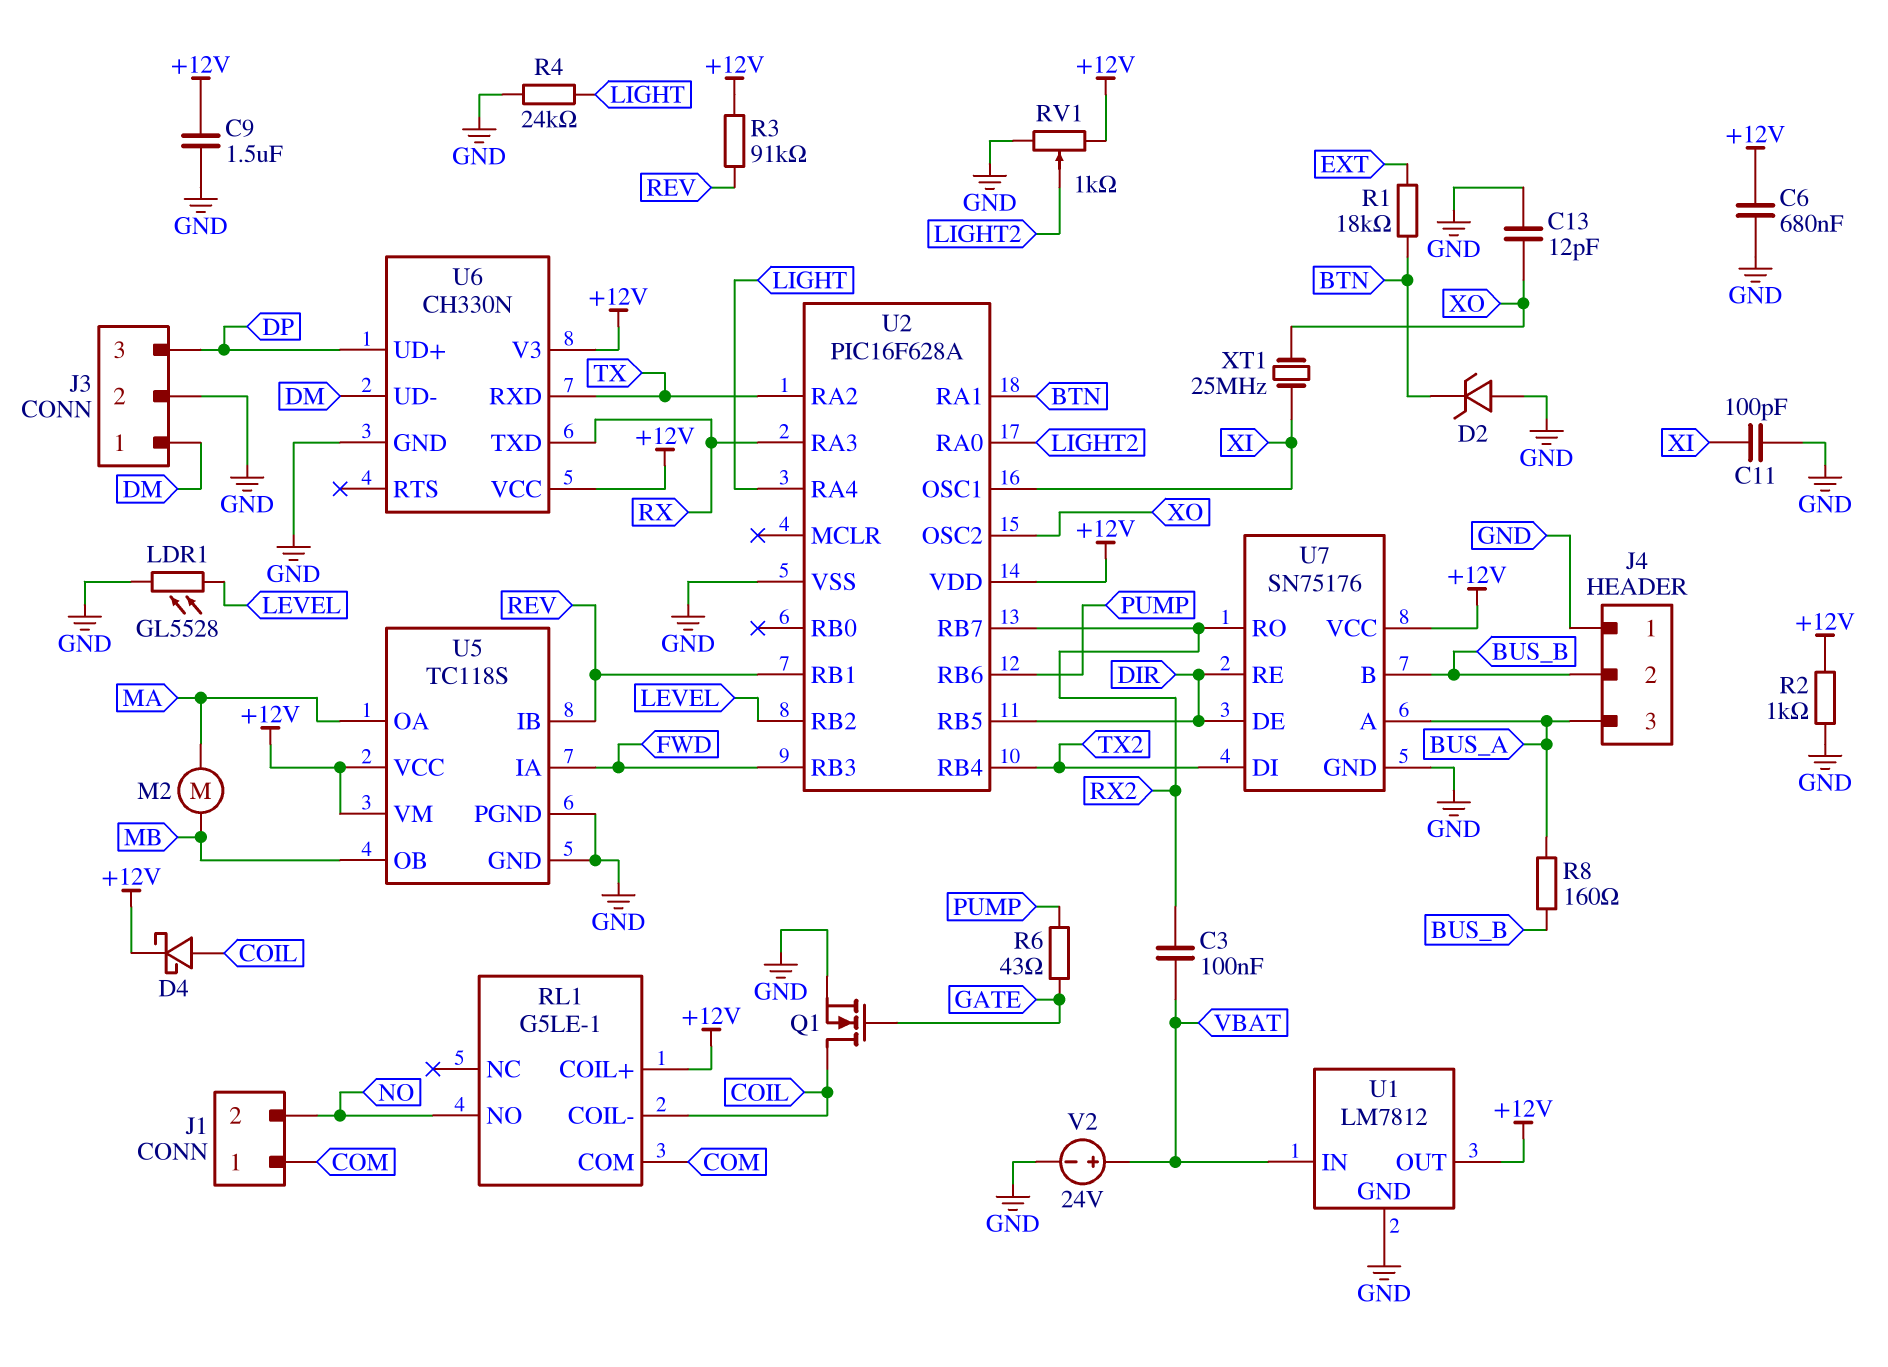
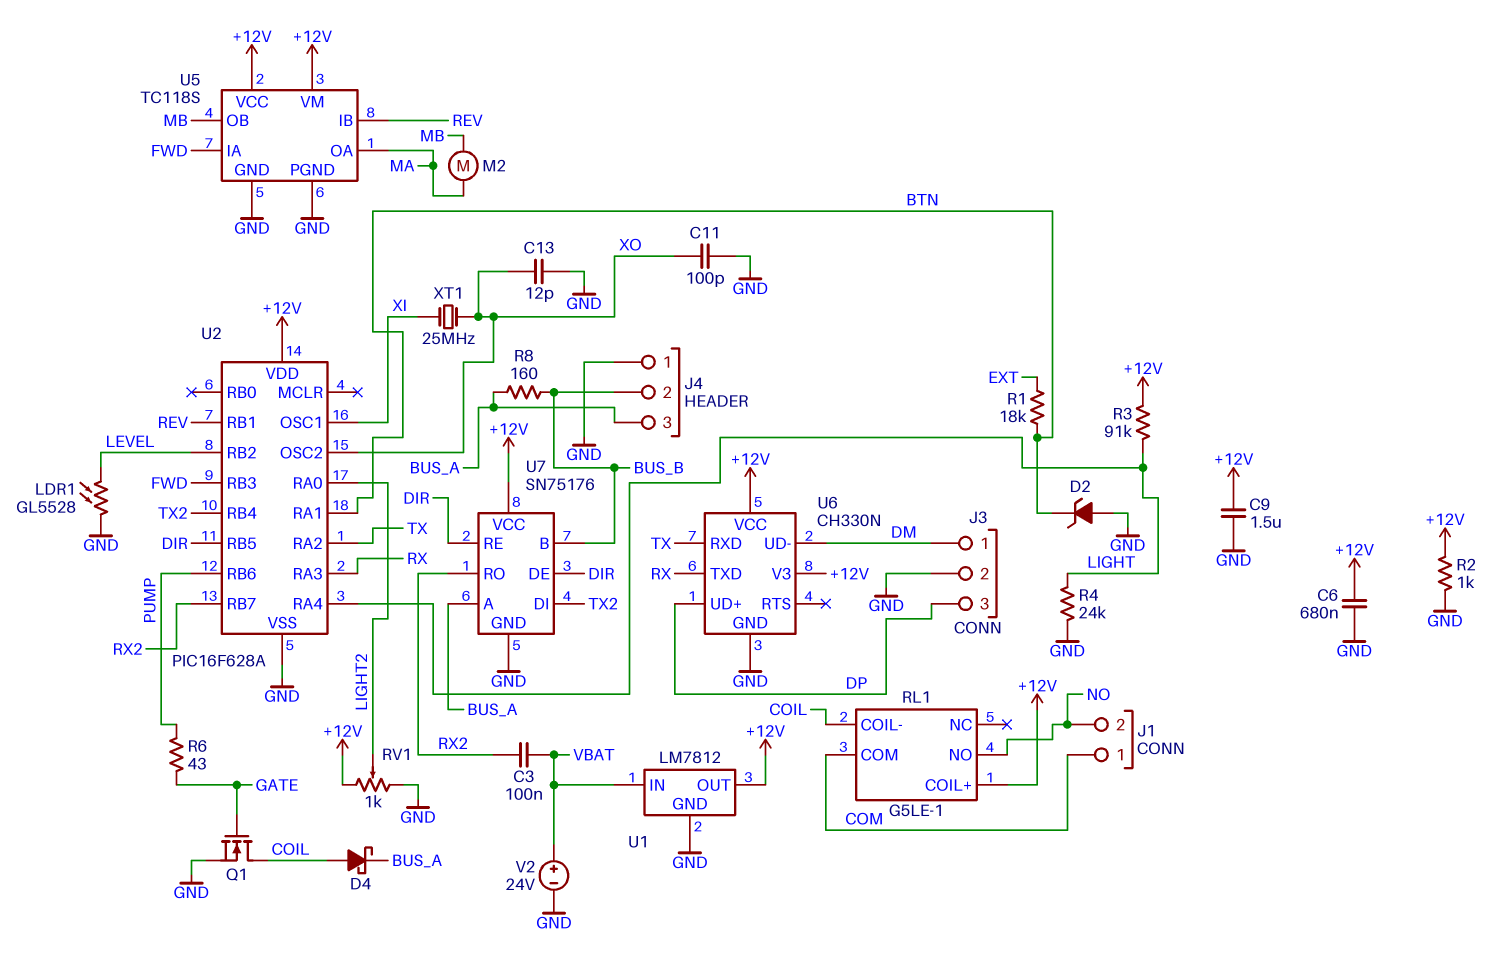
C11: 100pF (GND, XI) -> 100pF (GND, XO)
D4: schottky (A COIL, K +12V) -> schottky (A COIL, K BUS_A)
R3: 91k (+12V, REV) -> 91k (+12V, LIGHT)

